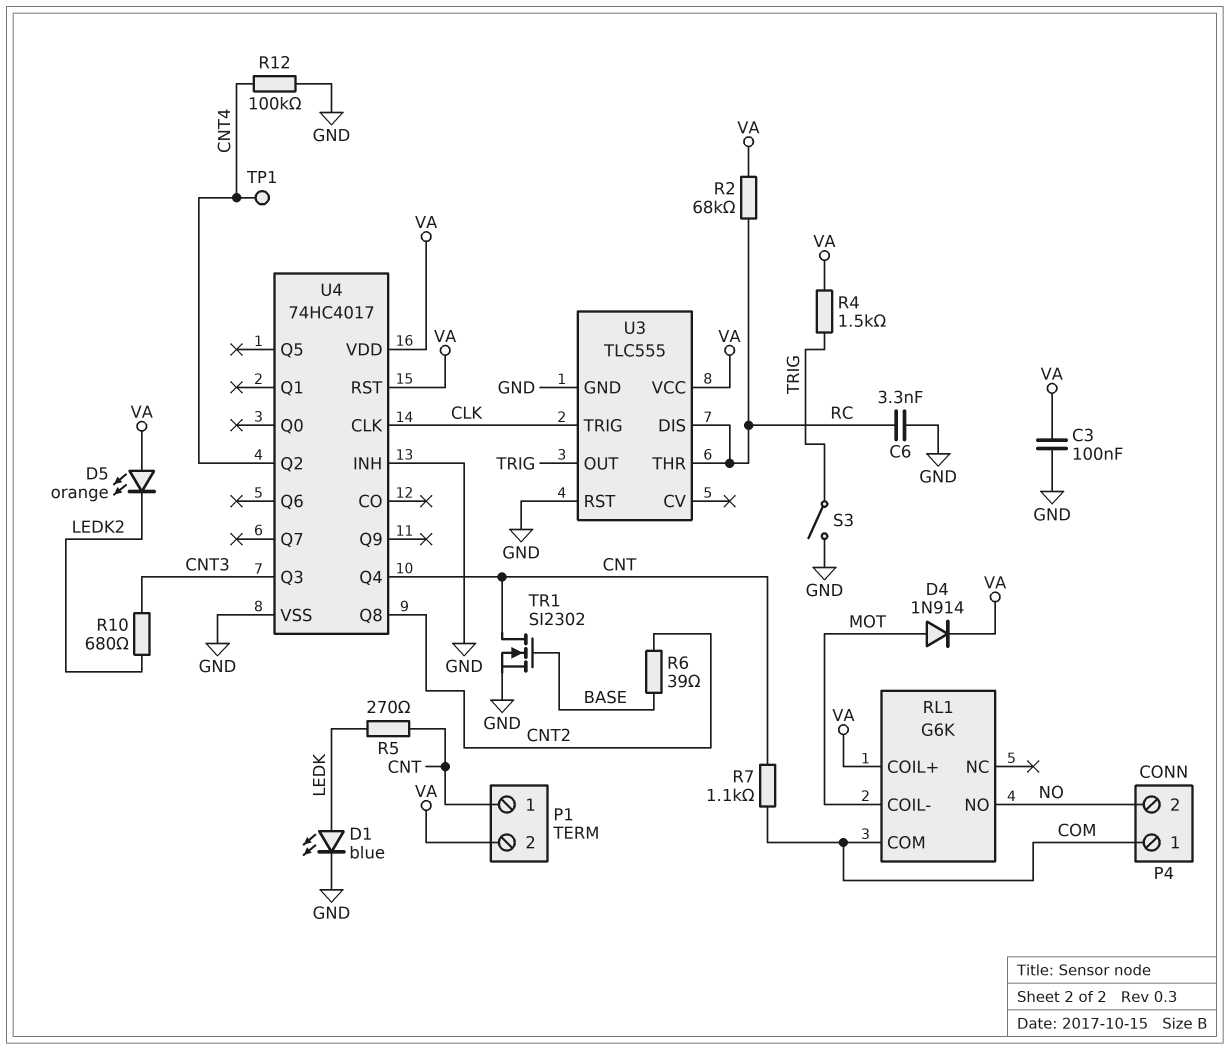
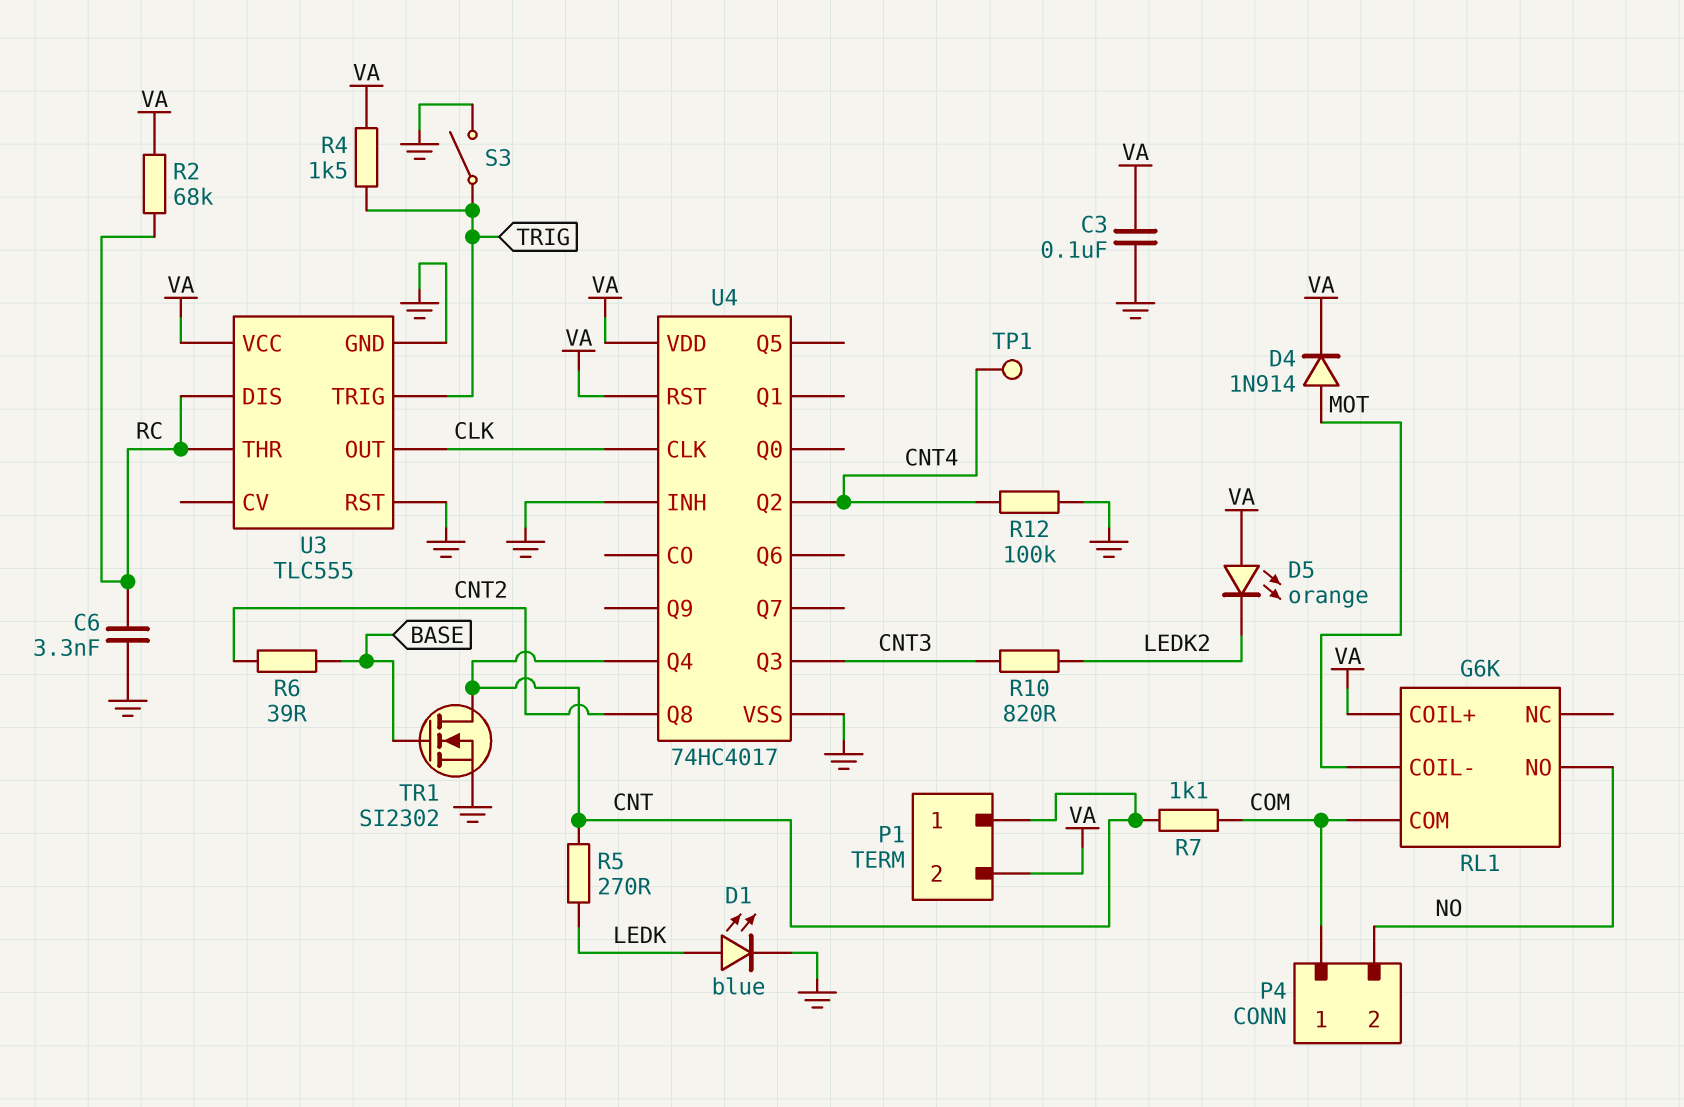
R10: 680 (CNT3, LEDK2) -> 820 (CNT3, LEDK2)
U3 pin OUT: TRIG -> CLK
U3 pin TRIG: CLK -> TRIG

